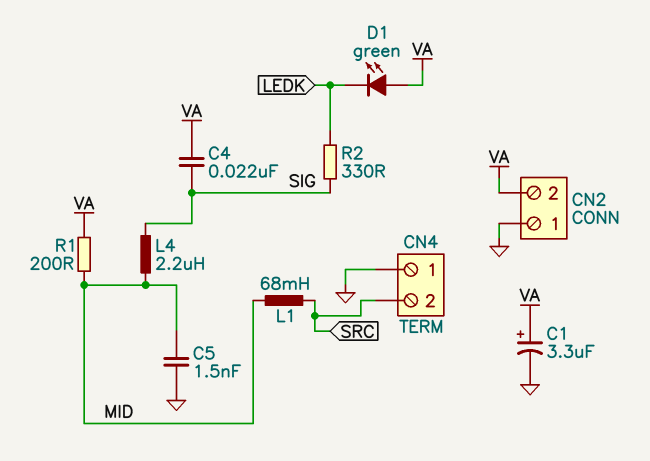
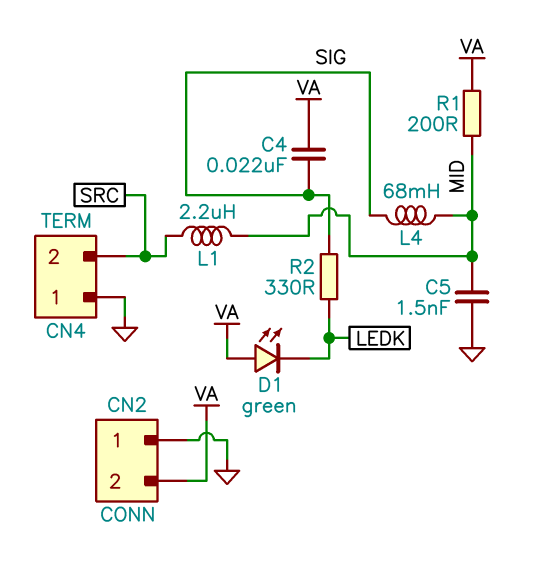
C1: 3.3uF (plus VA, minus GND) -> none
L1: 68mH (MID, SRC) -> 2.2uH (MID, SRC)
L4: 2.2uH (MID, SIG) -> 68mH (MID, SIG)

